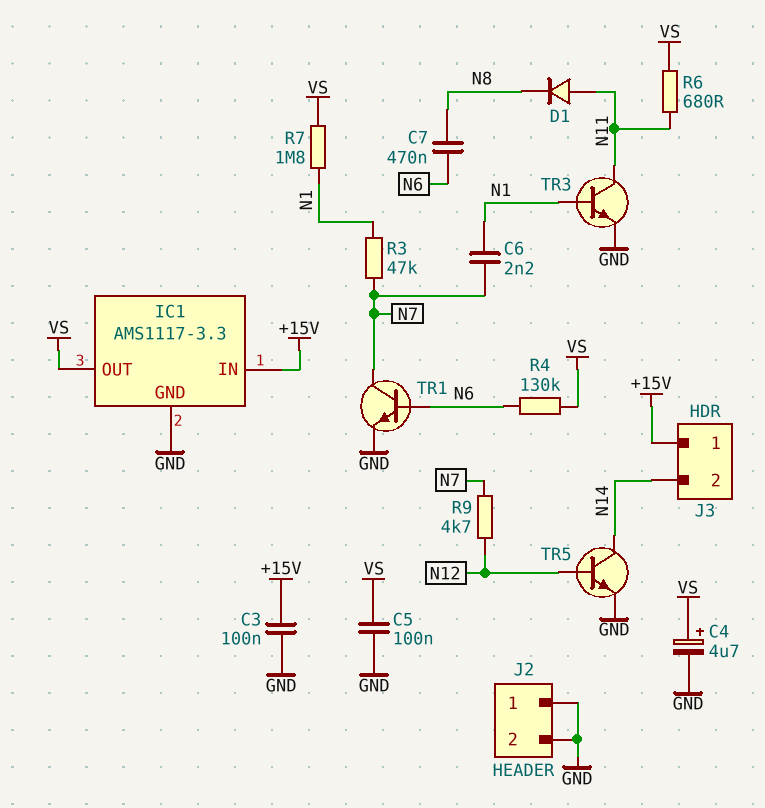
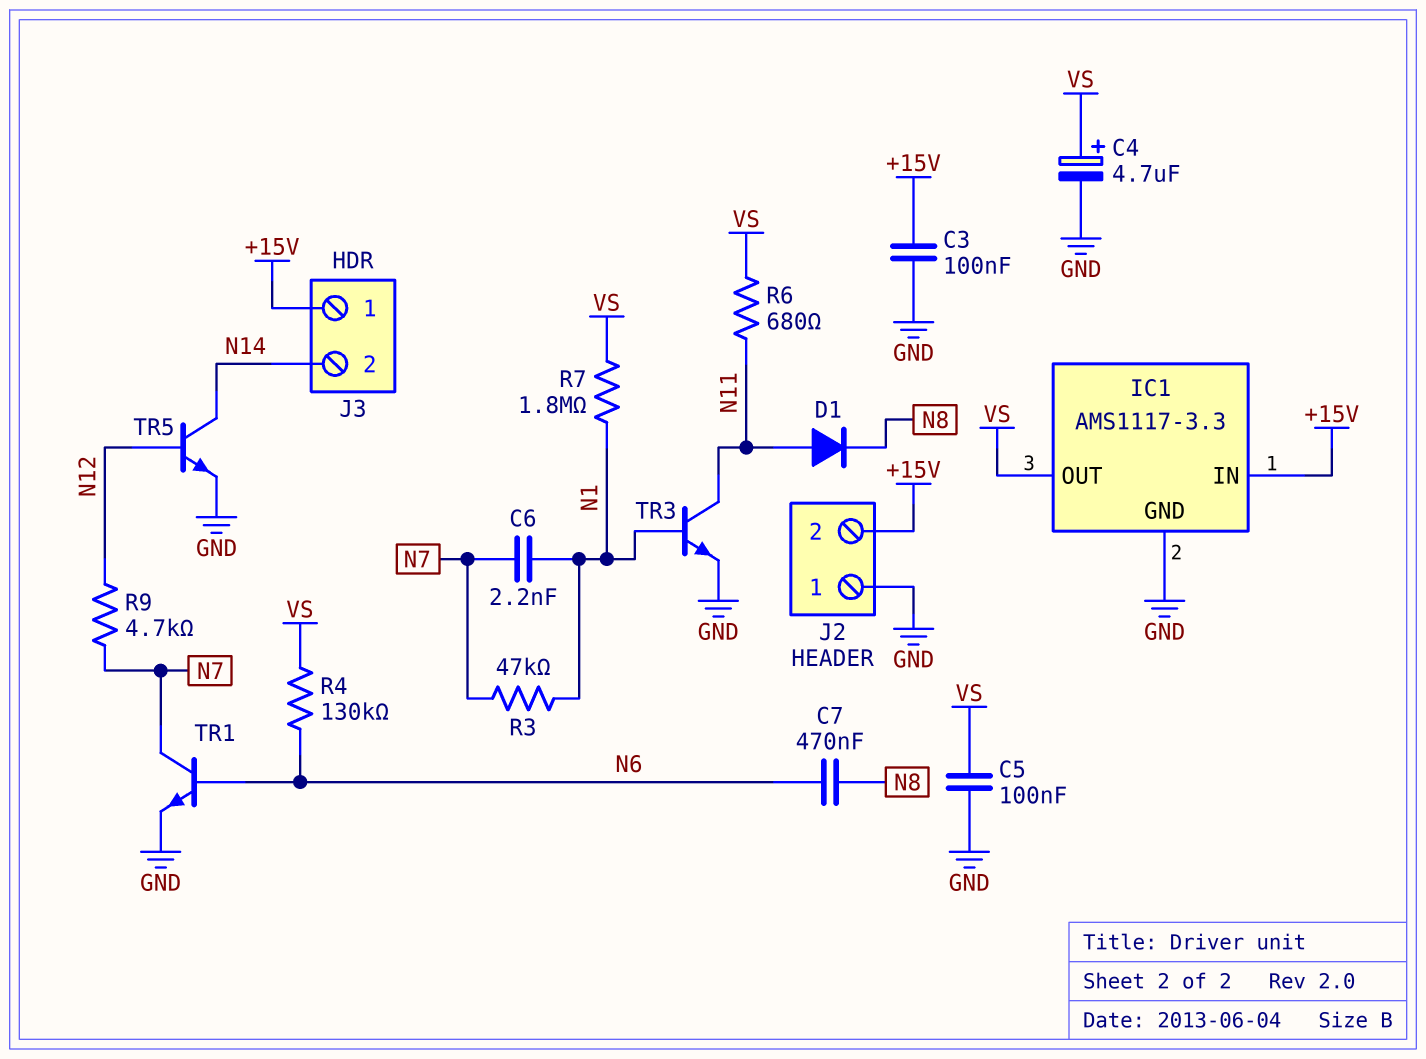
J2 pin 2: GND -> +15V

